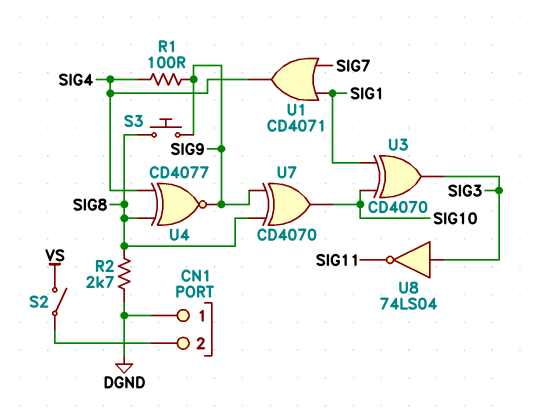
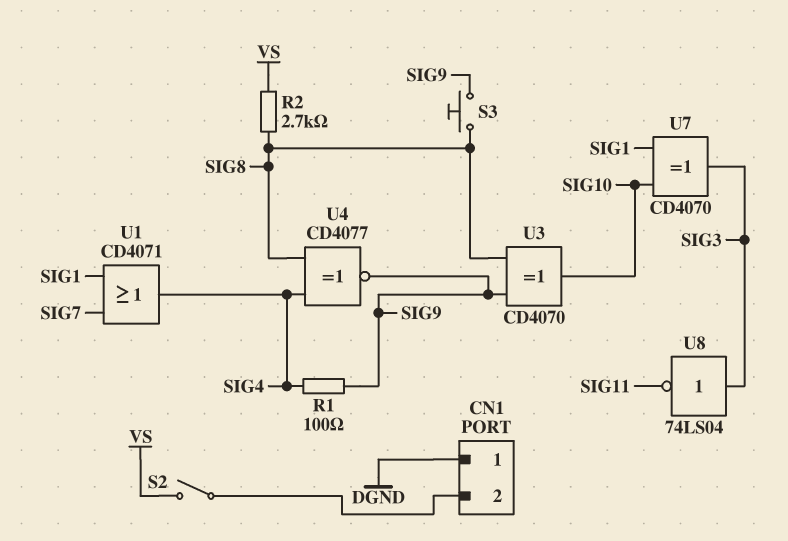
R2: 2.7k (DGND, SIG8) -> 2.7k (SIG8, VS)
U3: XOR CD4070 (in SIG1, in SIG10, out SIG3) -> XOR CD4070 (in SIG8, in SIG9, out SIG10)
U7: XOR CD4070 (in SIG8, in SIG9, out SIG10) -> XOR CD4070 (in SIG1, in SIG10, out SIG3)

